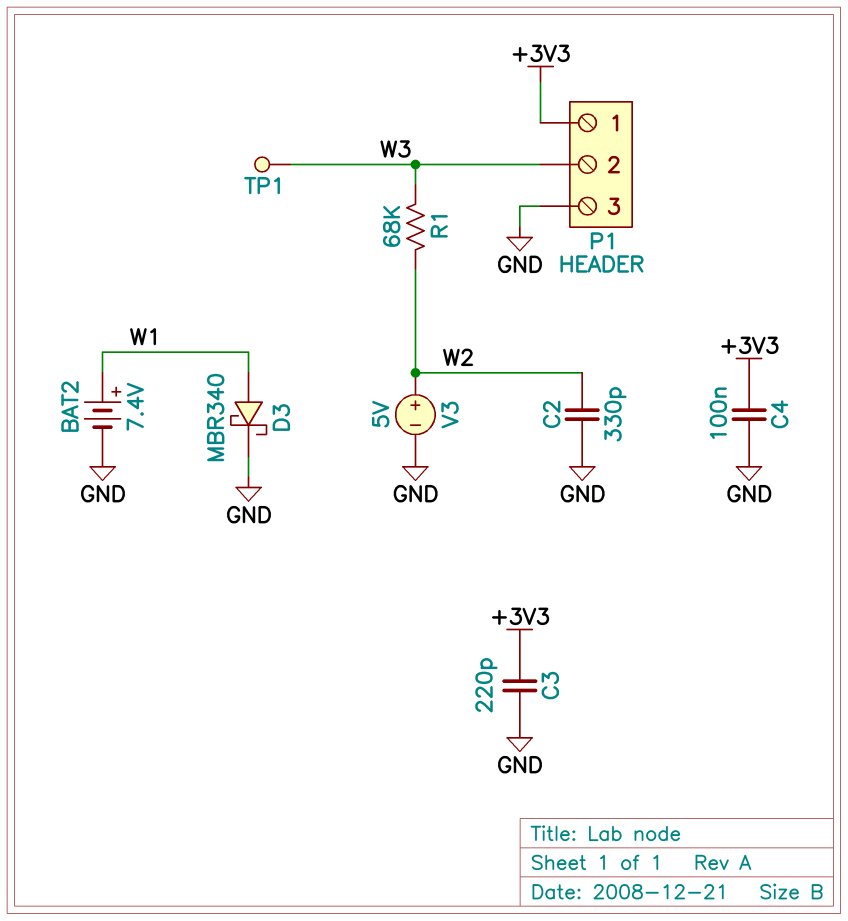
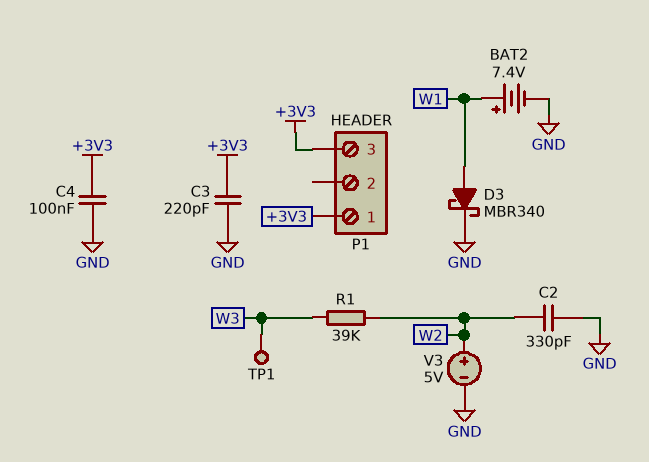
P1 pin 2: W3 -> none
P1 pin 3: GND -> +3V3
R1: 68k (W2, W3) -> 39k (W2, W3)

